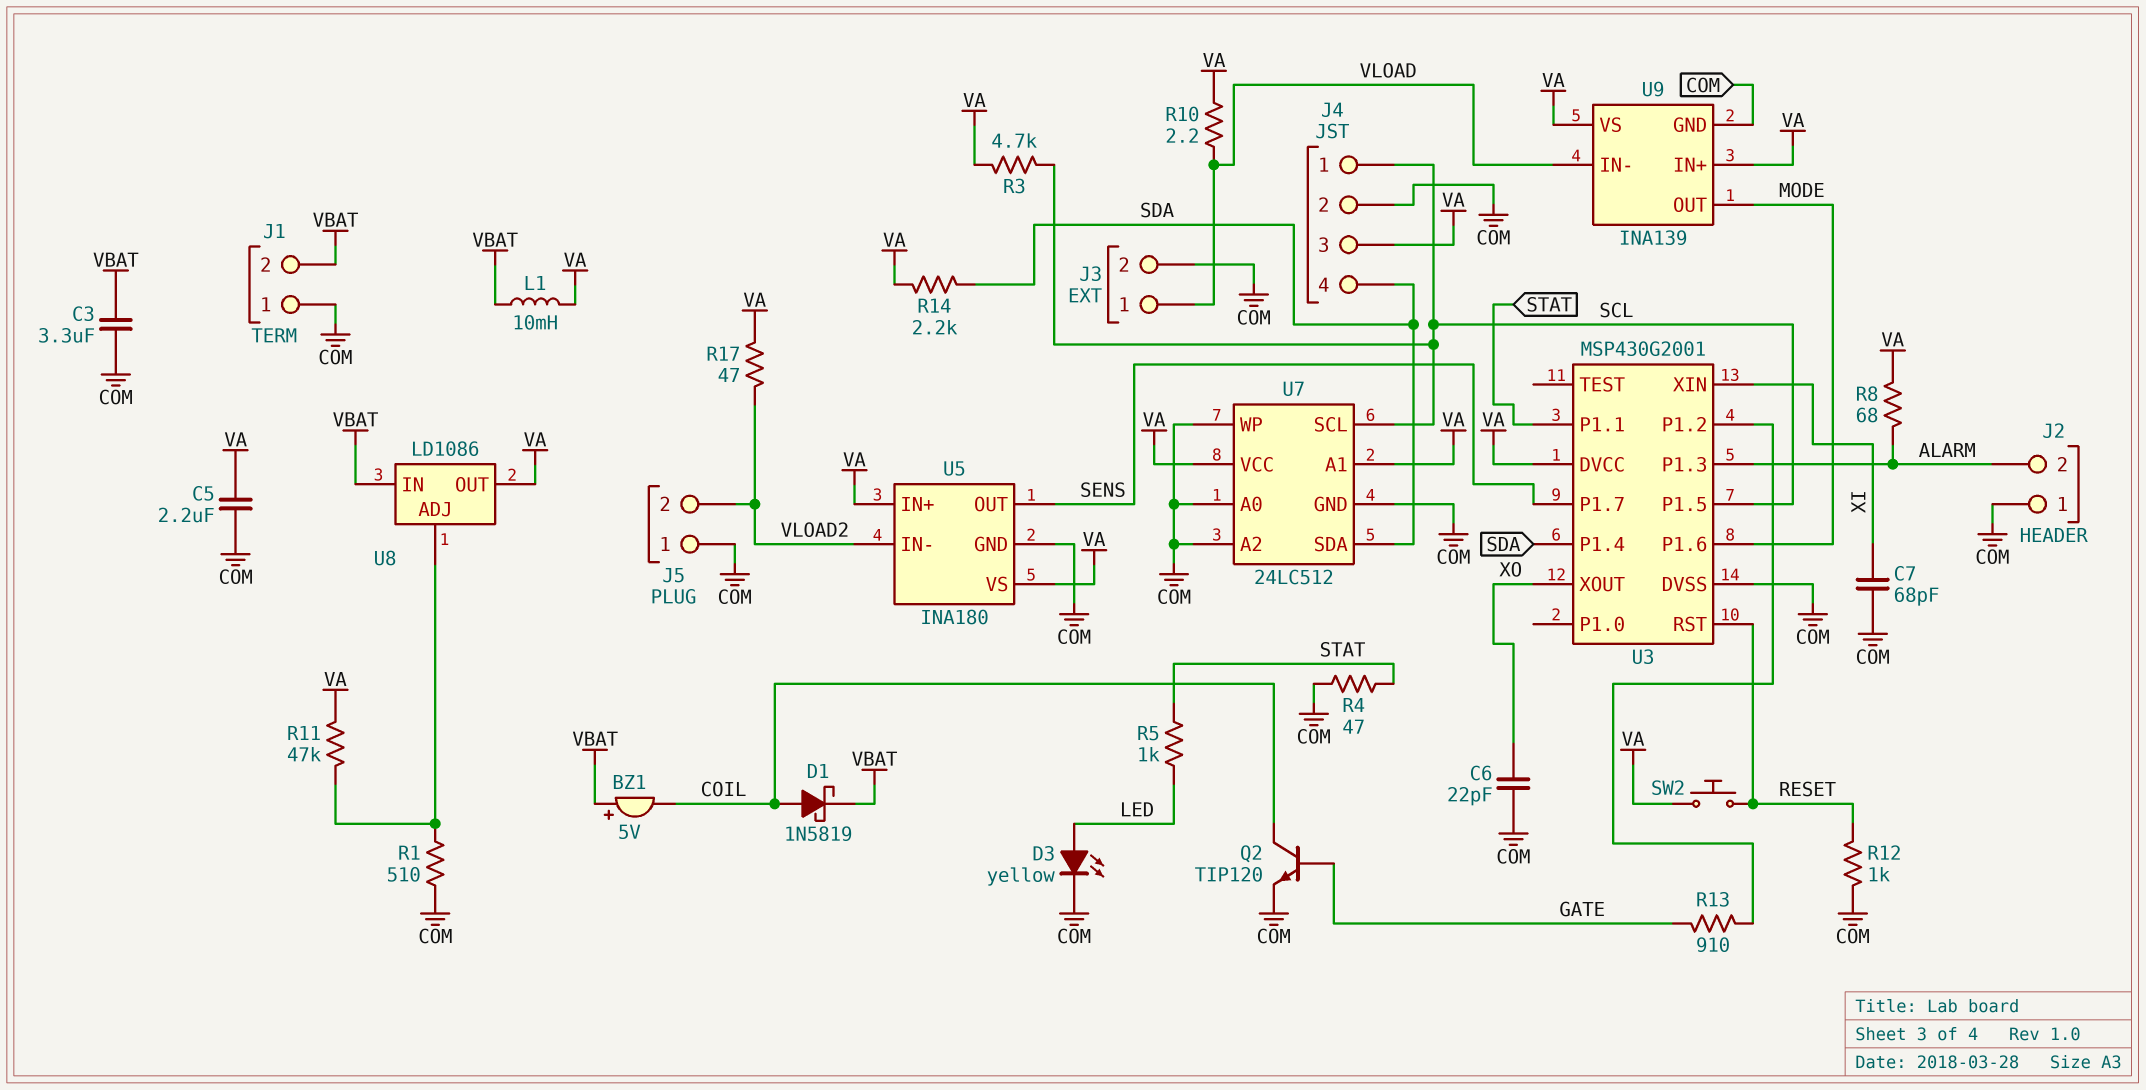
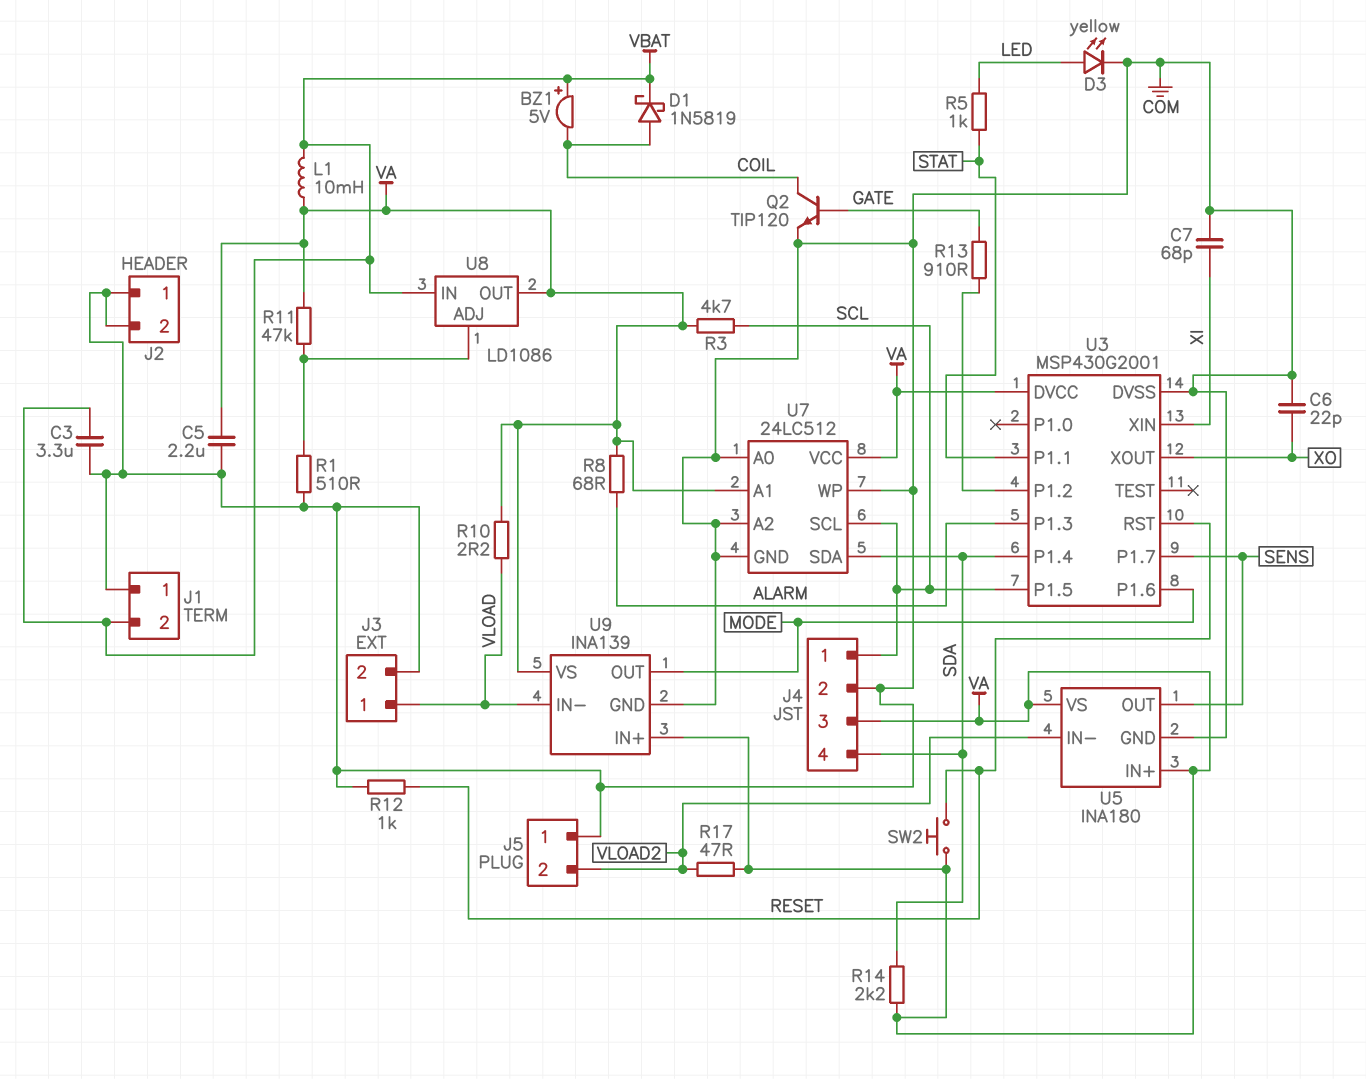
J2 pin 2: ALARM -> COM
R4: 47 (COM, STAT) -> none

